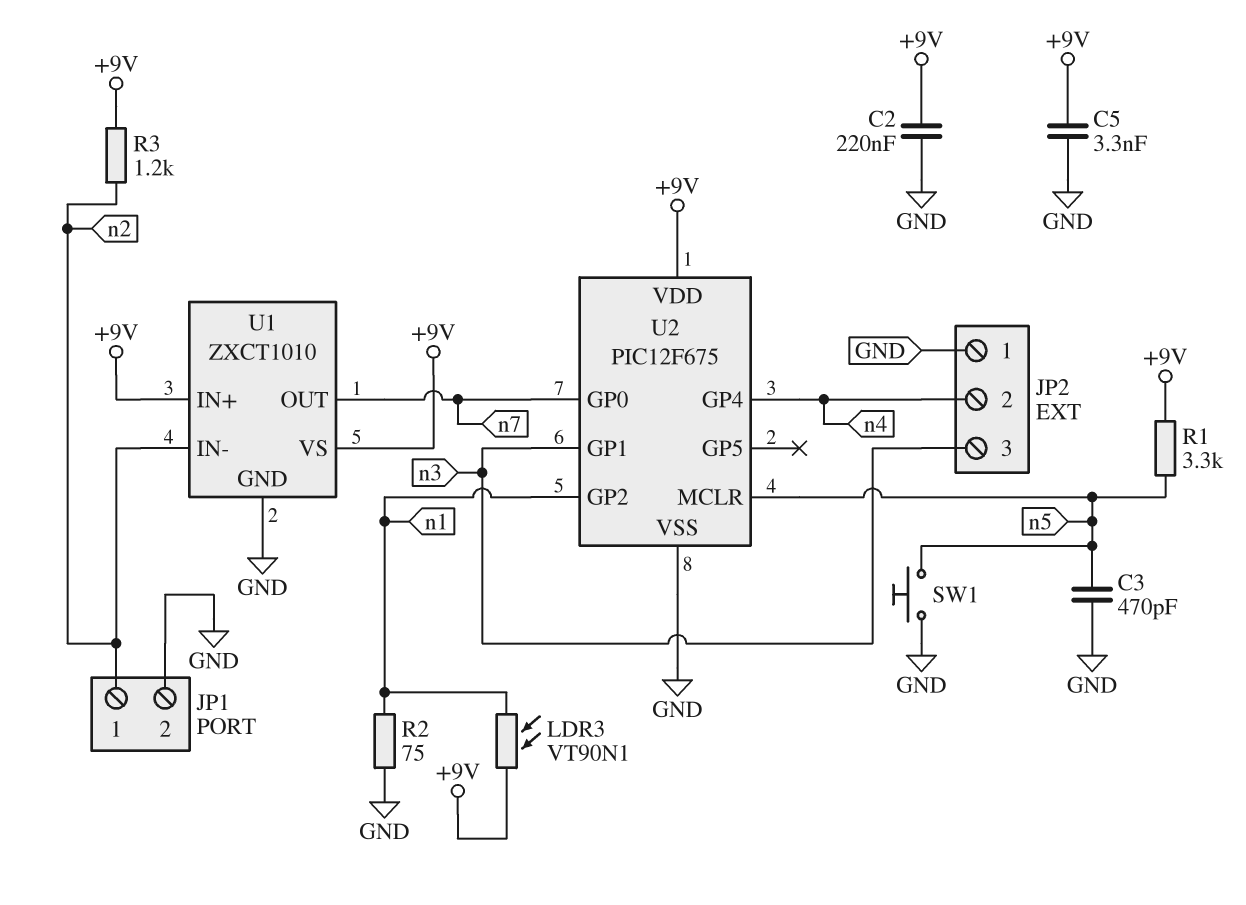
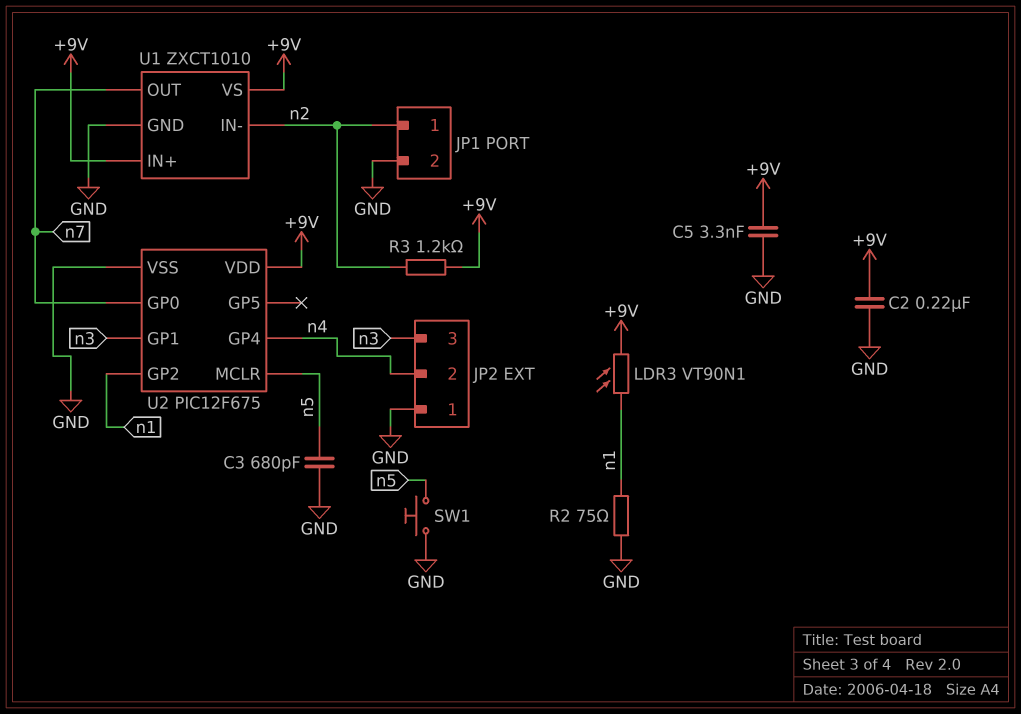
C3: 470pF (GND, n5) -> 680pF (GND, n5)
R1: 3.3k (+9V, n5) -> none

